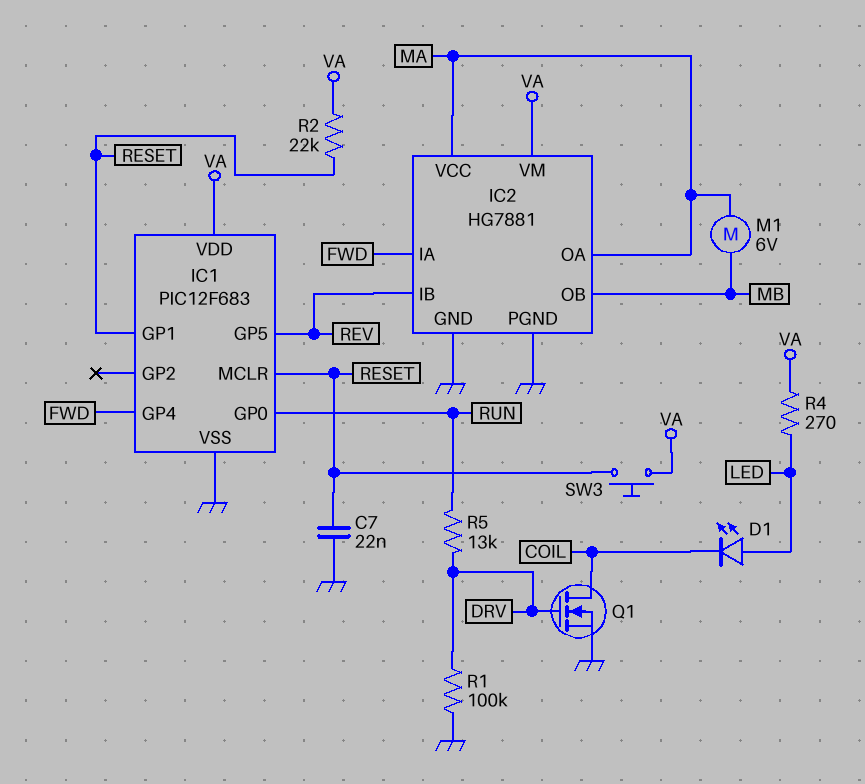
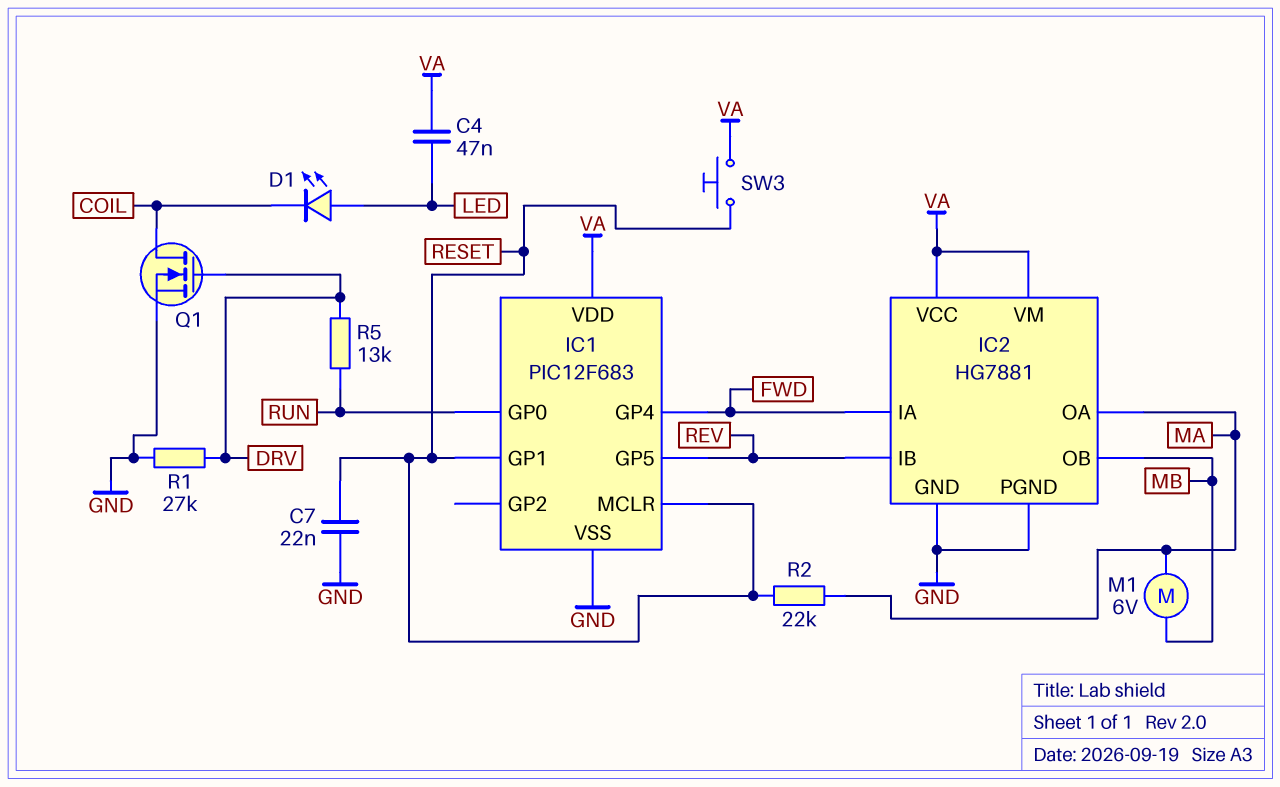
C4: none -> 47nF (LED, VA)
IC2 pin VCC: MA -> VA
R1: 100k (DRV, GND) -> 27k (DRV, GND)
R2: 22k (RESET, VA) -> 22k (MA, RESET)
R4: 270 (LED, VA) -> none

